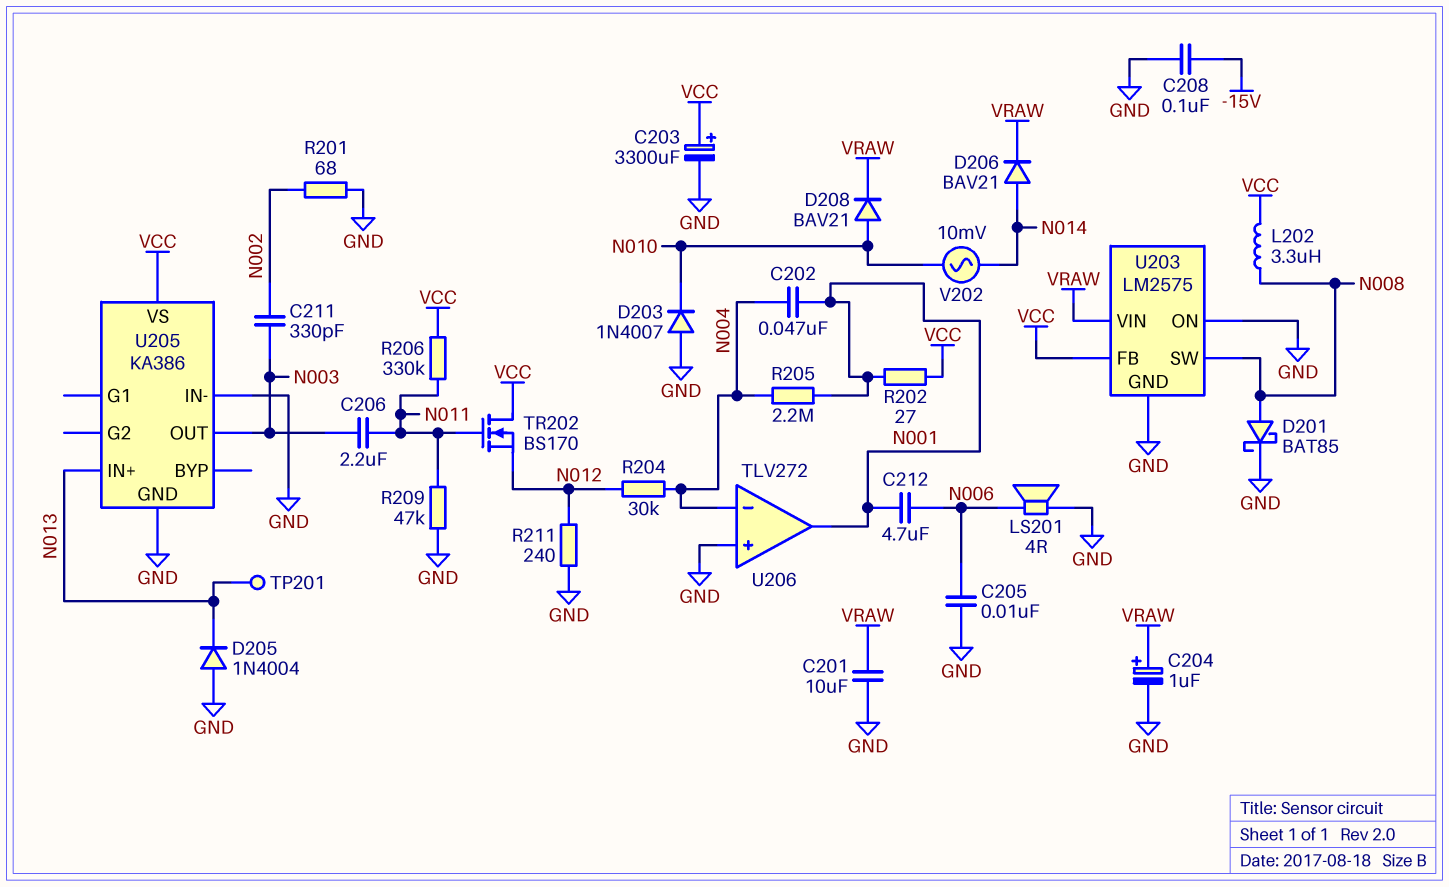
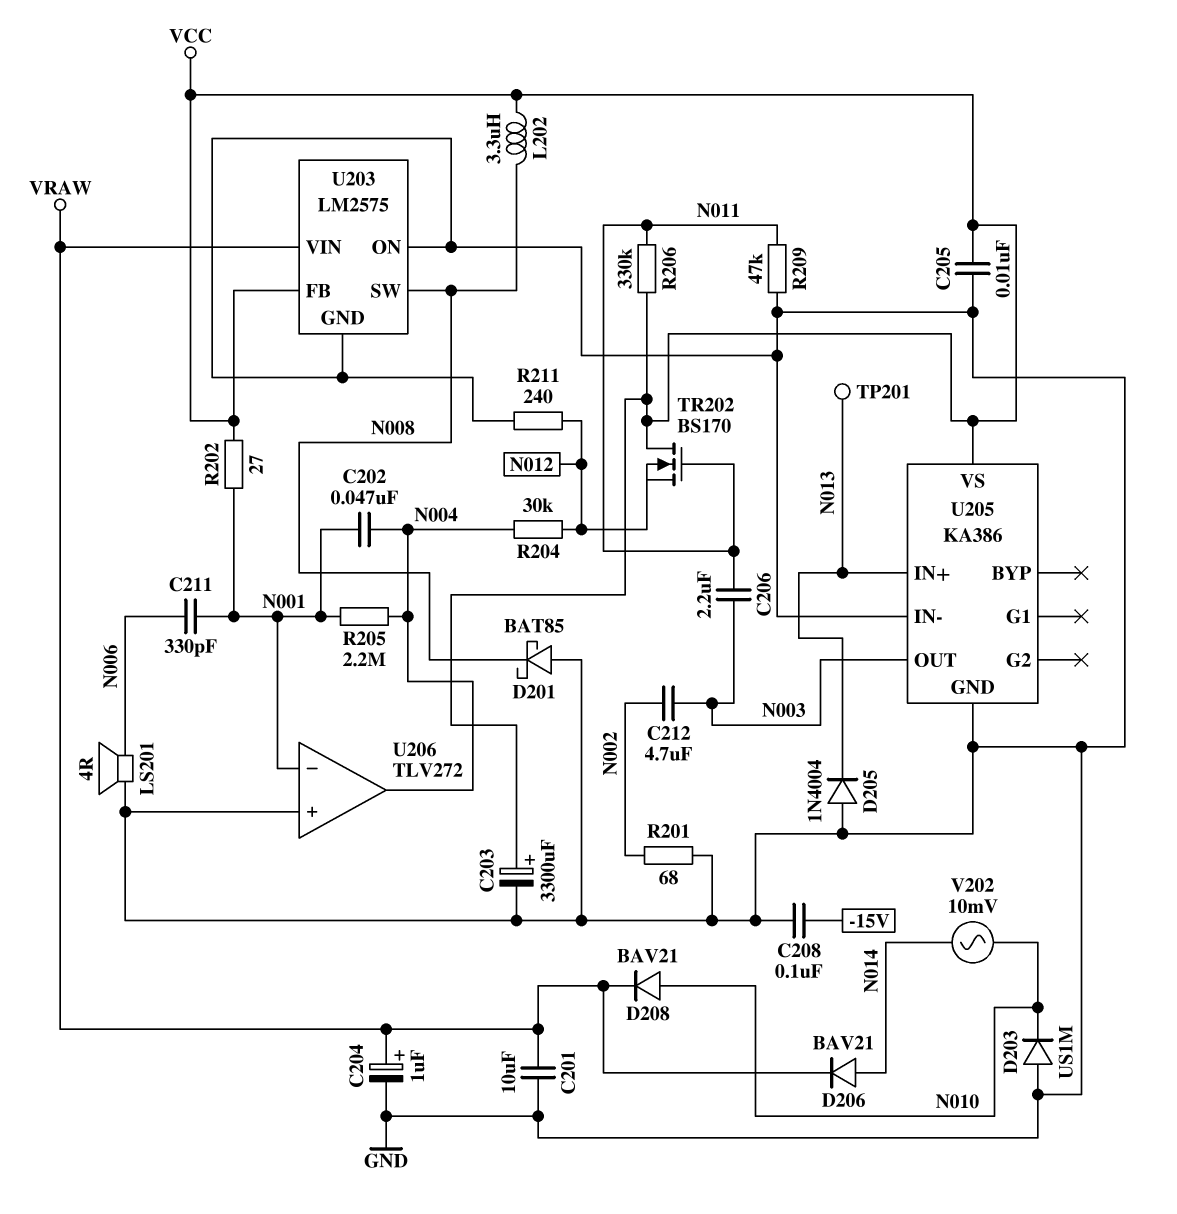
C205: 10nF (GND, N006) -> 10nF (GND, VCC)
C211: 330pF (N002, N003) -> 330pF (N001, N006)
C212: 4.7uF (N001, N006) -> 4.7uF (N002, N003)
D201: schottky BAT85 (A N008, K GND) -> schottky BAT85 (A GND, K N008)
D203: diode 1N4007 (A GND, K N010) -> diode US1M (A GND, K N010)
U206 pin in-: N004 -> N001
U206 pin out: N001 -> N004

